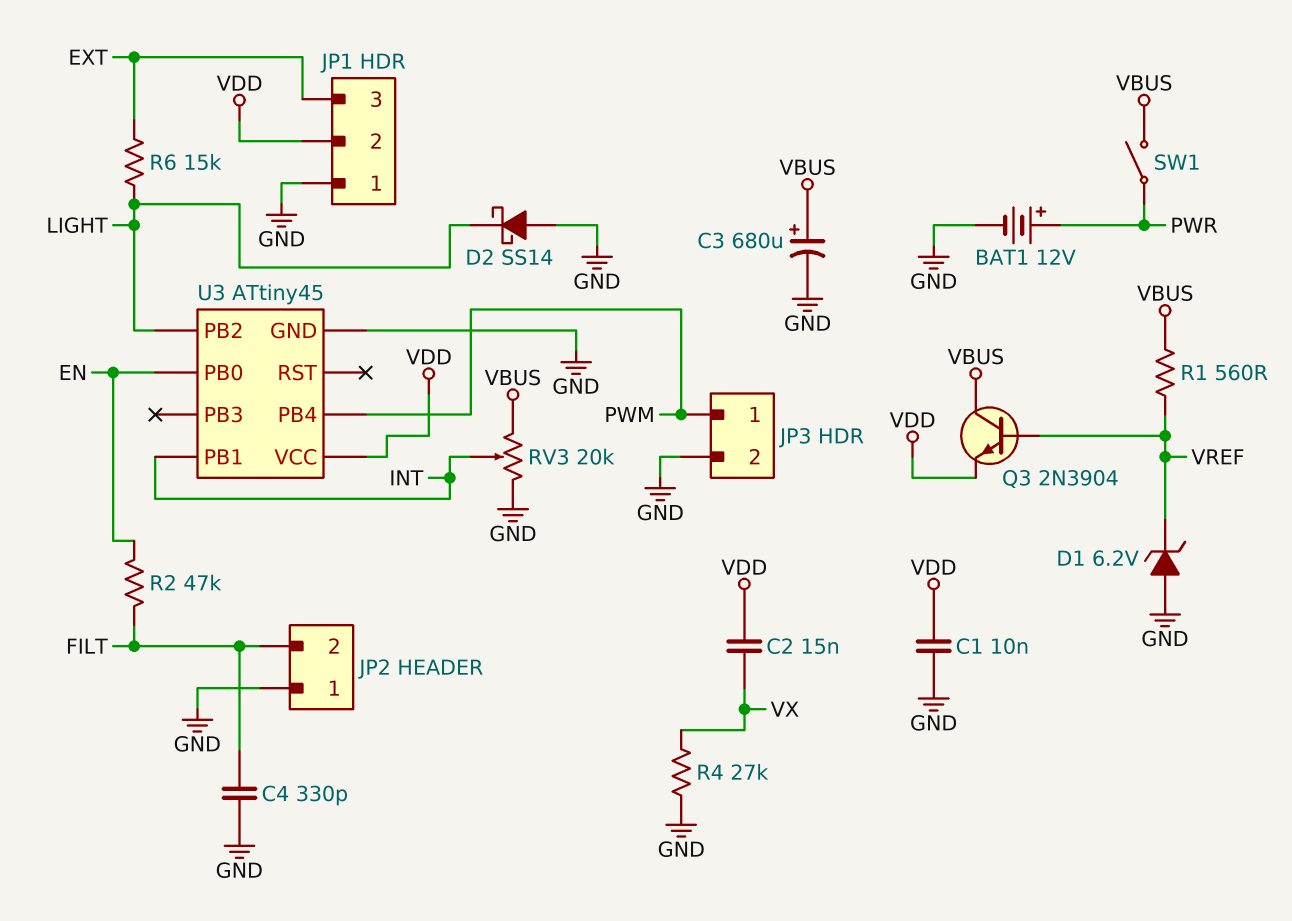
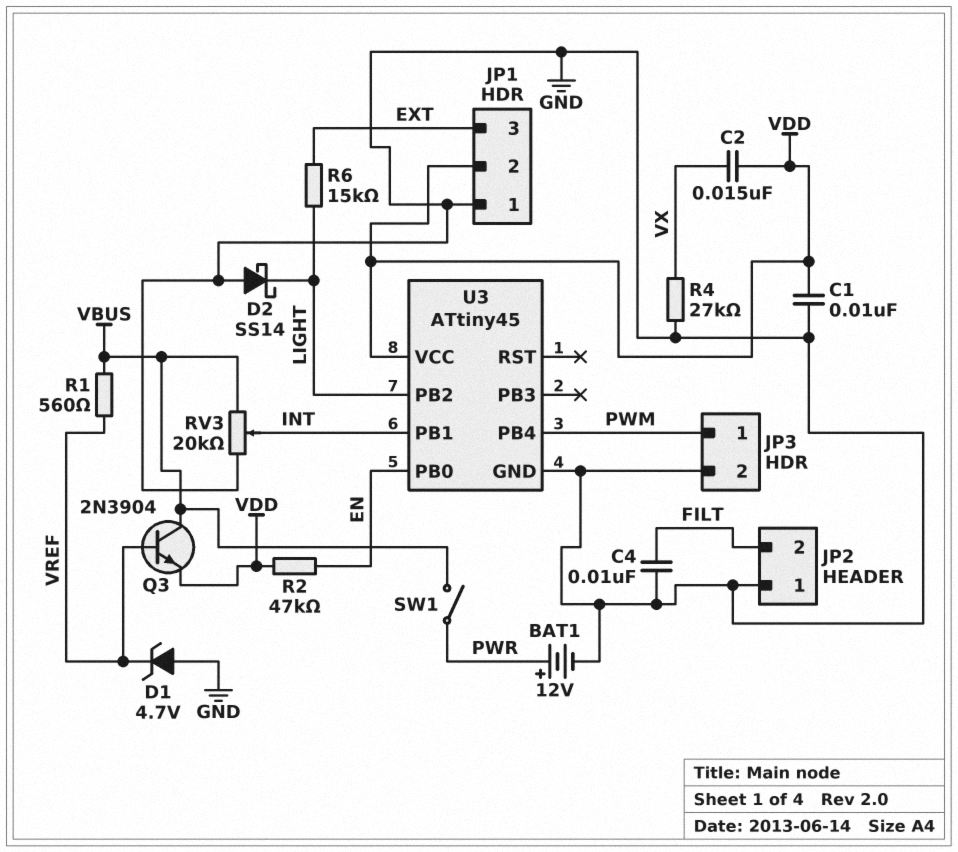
C3: 680uF (plus VBUS, minus GND) -> none
C4: 330pF (FILT, GND) -> 10nF (FILT, GND)
D1: zener 6.2V (A GND, K VREF) -> zener 4.7V (A GND, K VREF)
R2: 47k (EN, FILT) -> 47k (EN, VDD)

